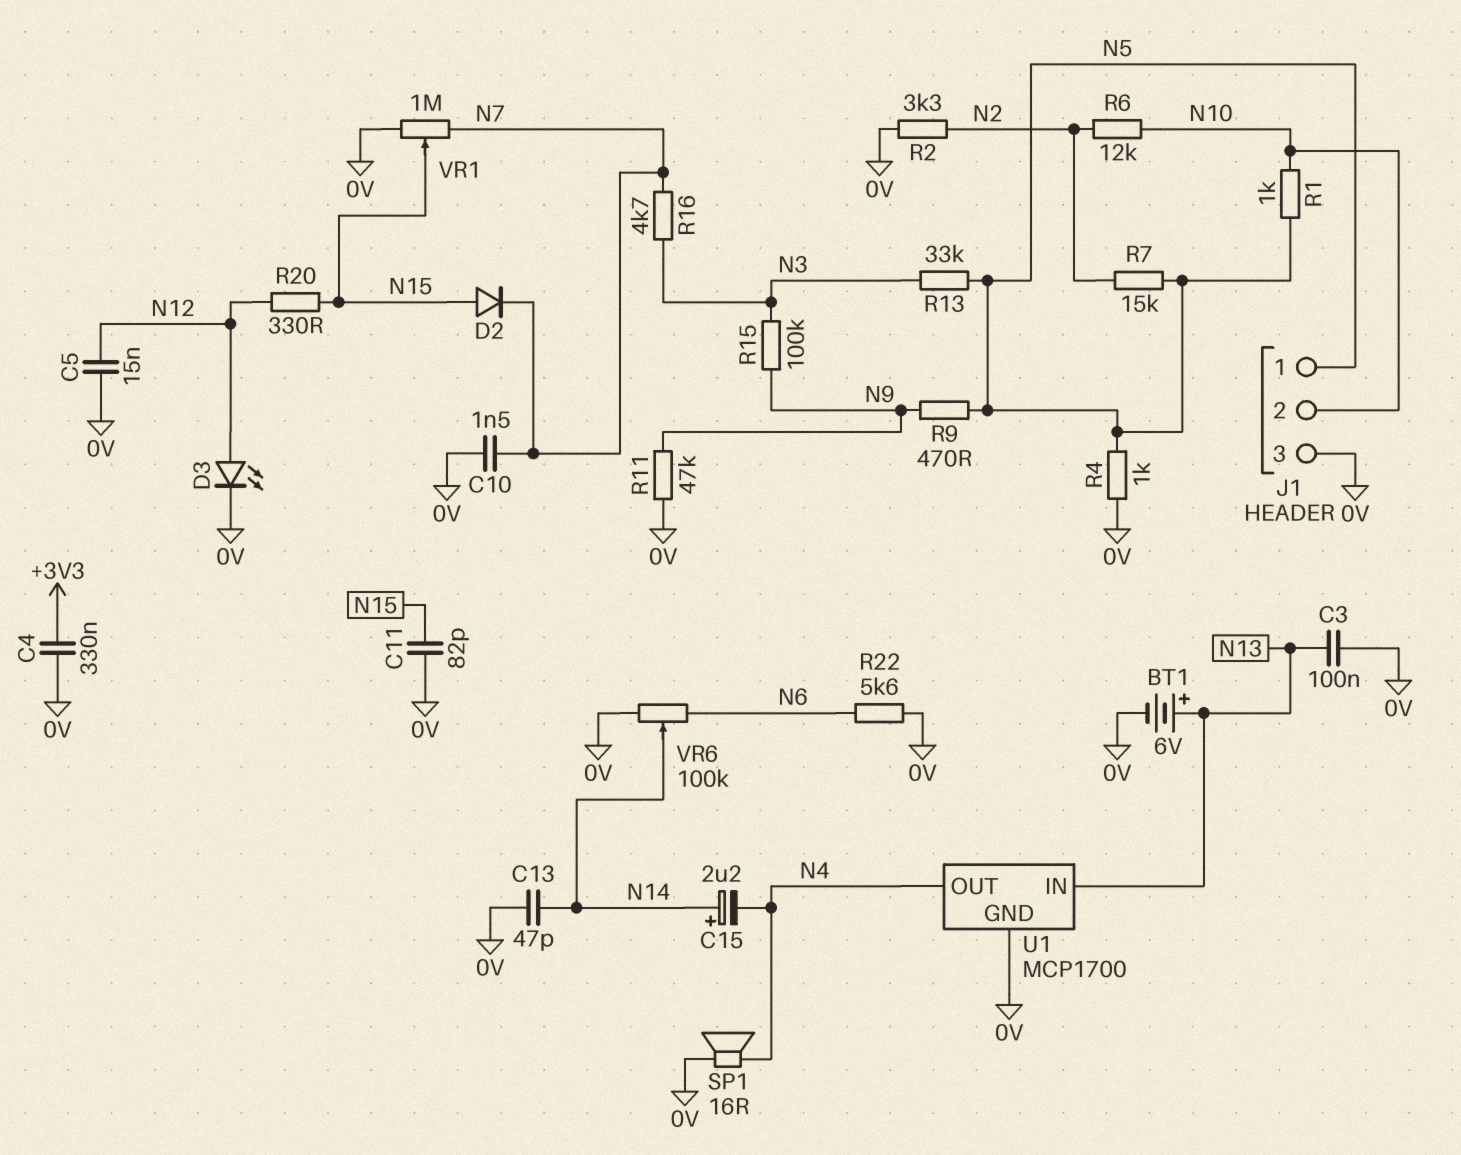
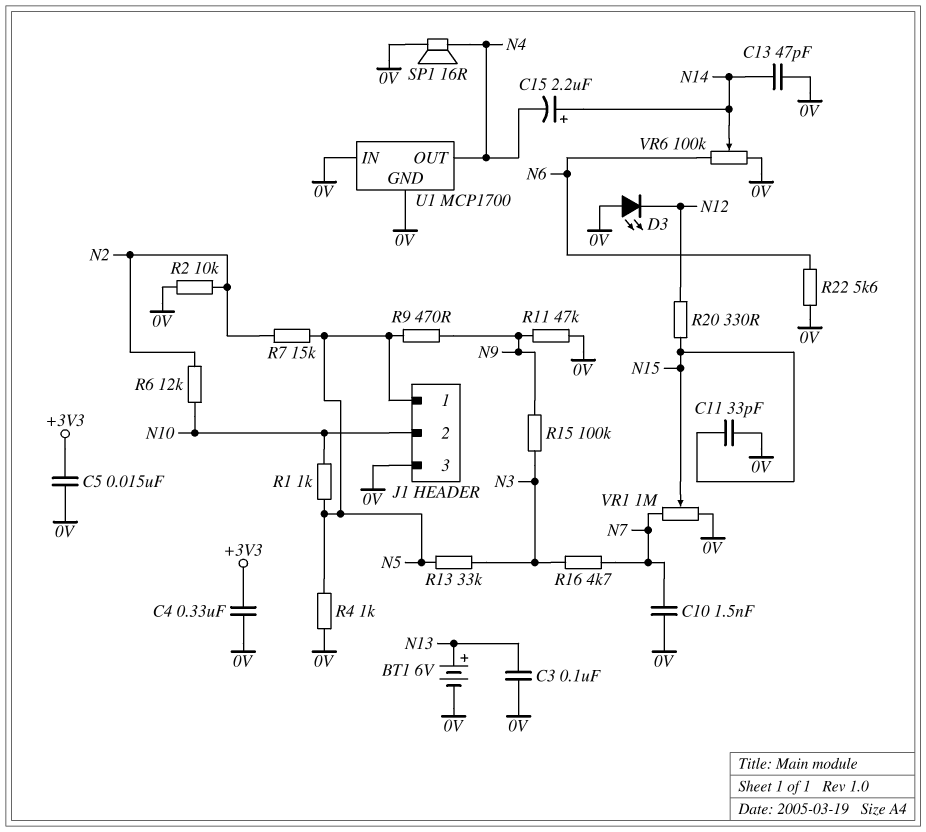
C5: 15nF (0V, N12) -> 15nF (+3V3, 0V)
C11: 82pF (0V, N15) -> 33pF (0V, N15)
D2: diode (A N15, K N7) -> none
D3: LED (A N12, K 0V) -> LED (A 0V, K N12)
R2: 3.3k (0V, N2) -> 10k (0V, N2)
U1 pin IN: N13 -> 0V

